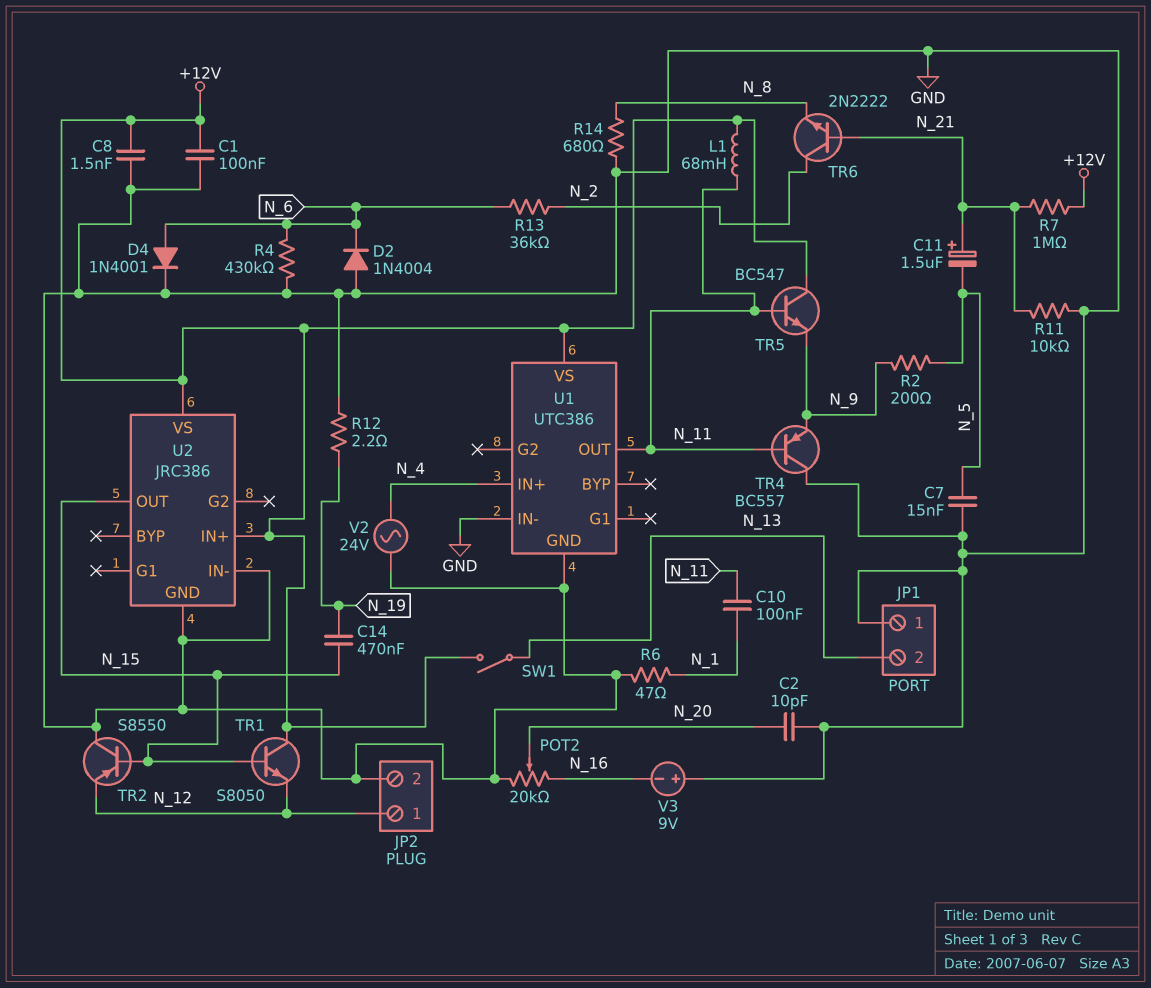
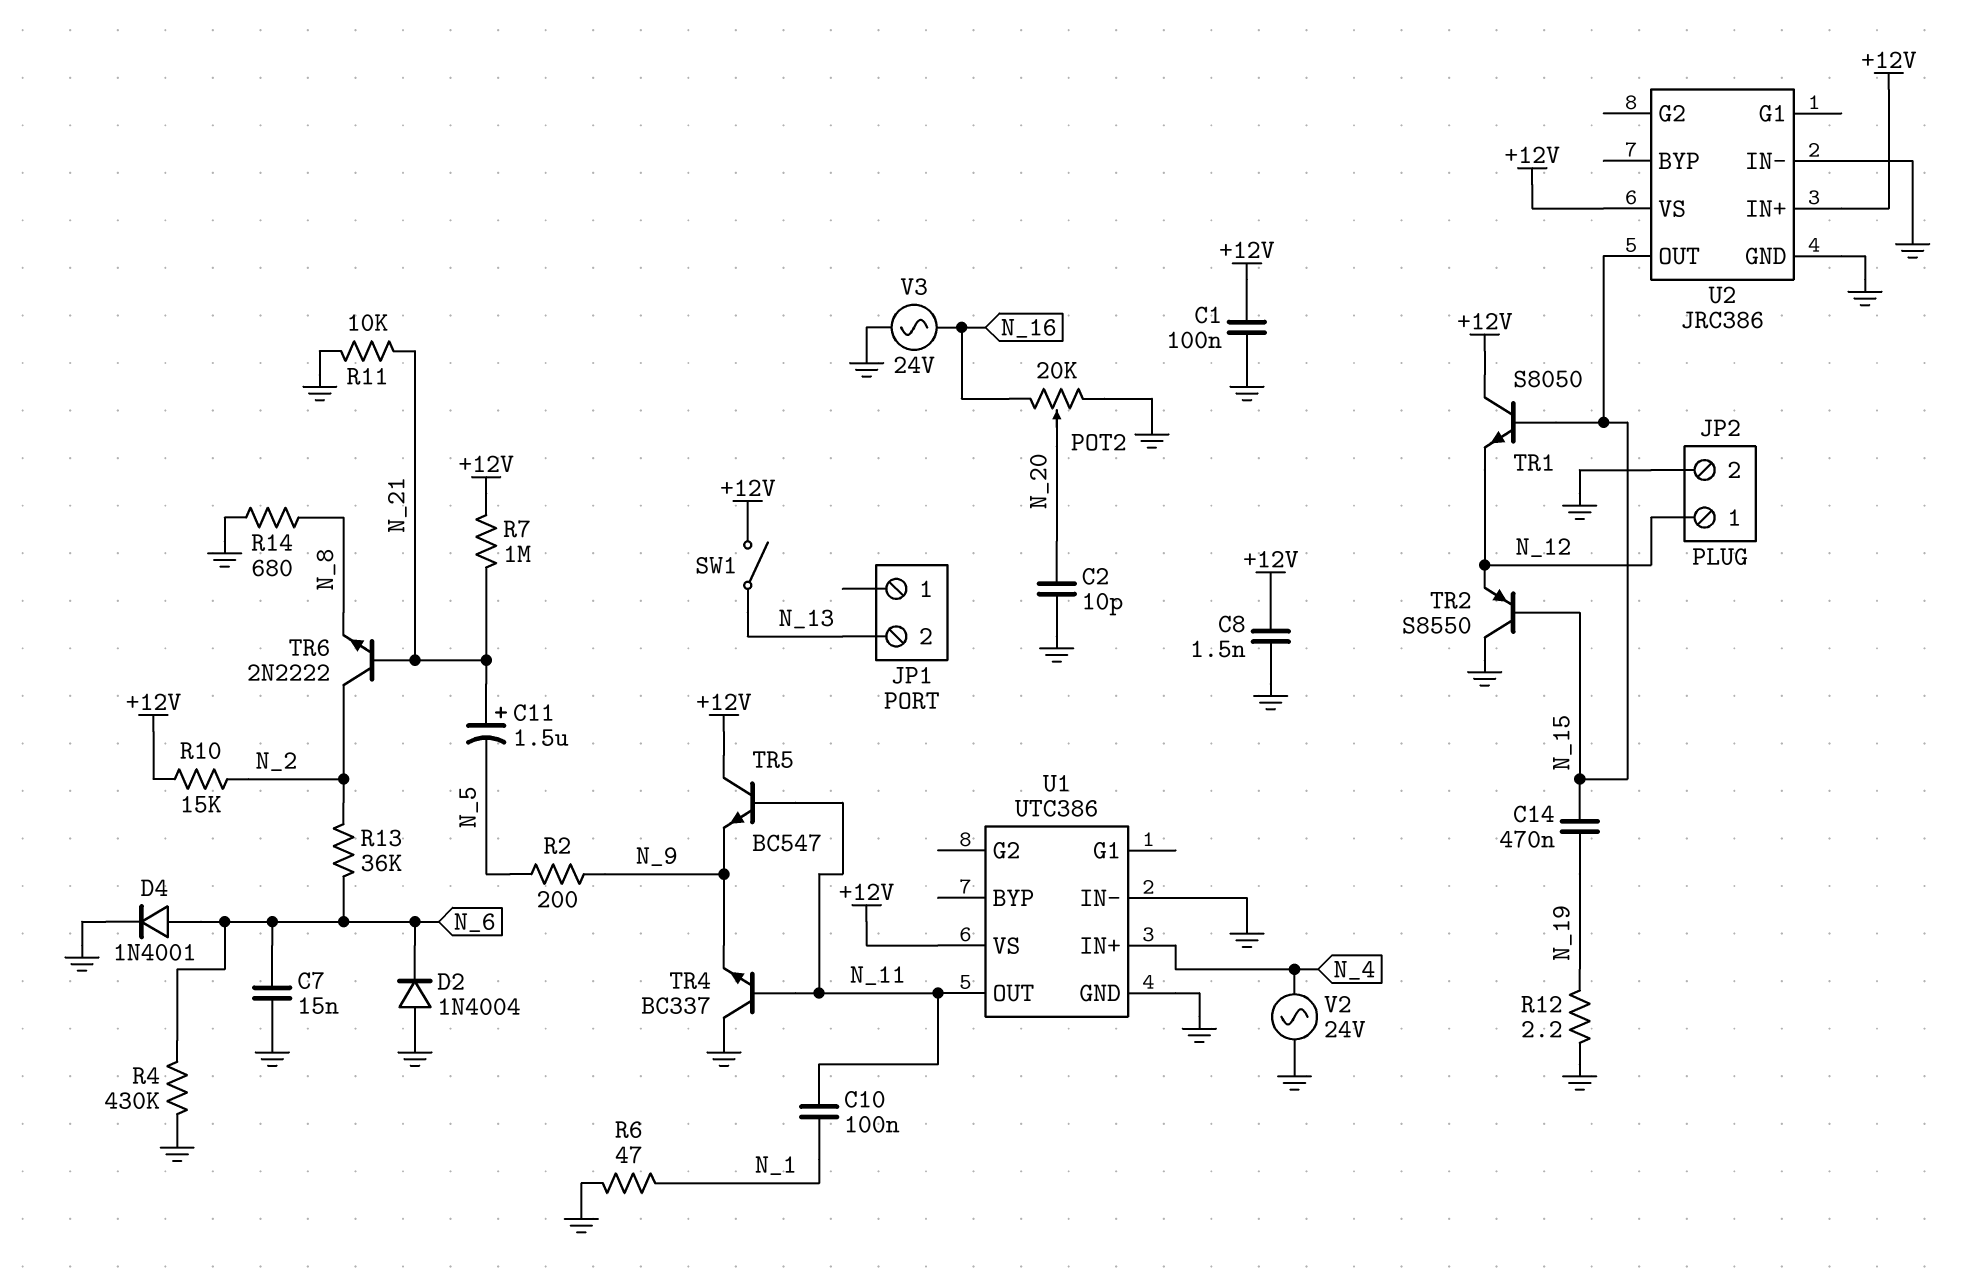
C7: 15nF (GND, N_5) -> 15nF (GND, N_6)
JP1 pin 1: GND -> none
L1: 68mH (+12V, N_11) -> none
R10: none -> 15k (+12V, N_2)
TR4: PNP BC557 (B N_11, C GND, E N_9) -> NPN BC337 (B N_11, C GND, E N_9)
V3: 9V (plus GND, minus N_16) -> AC 24V (GND, N_16)

